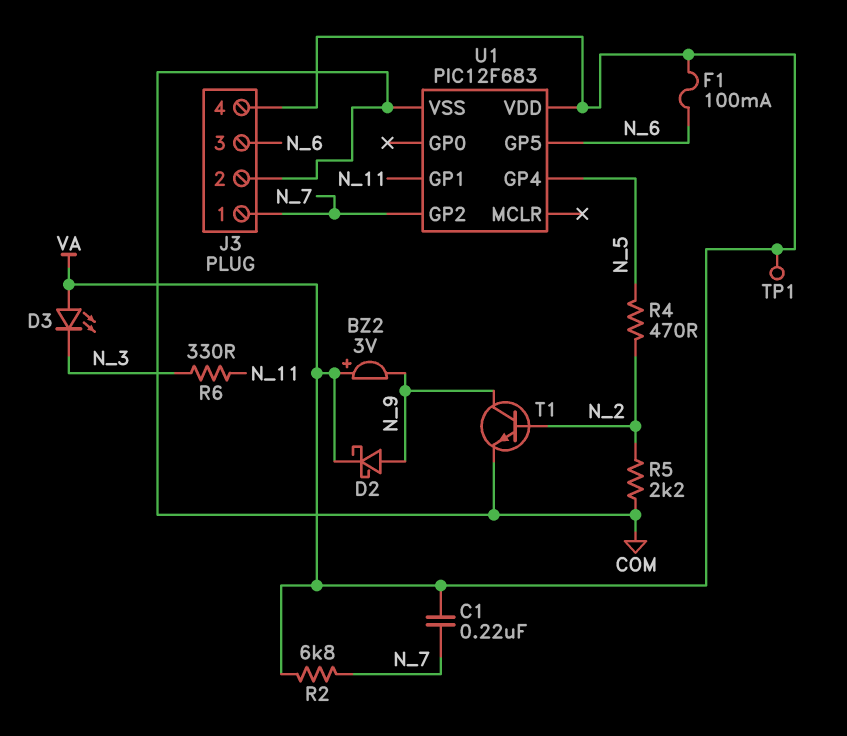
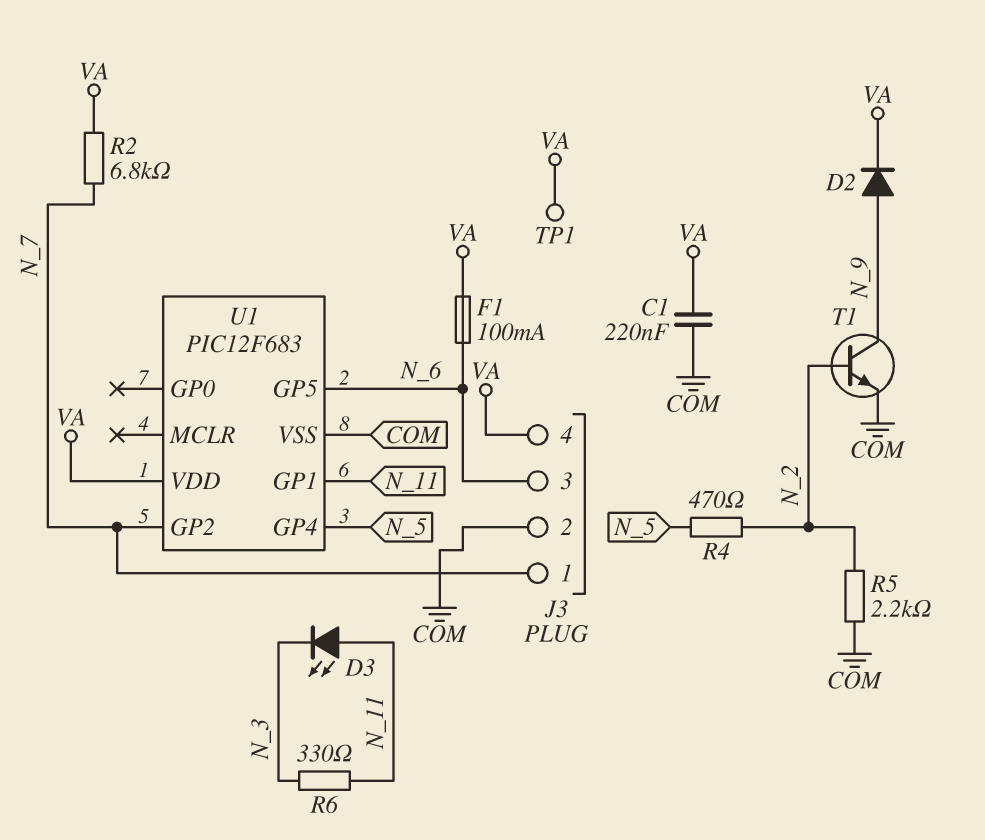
BZ2: buzzer 3V (plus VA, minus N_9) -> none
C1: 220nF (N_7, VA) -> 220nF (COM, VA)
D2: schottky (A N_9, K VA) -> diode (A N_9, K VA)
D3: LED (A VA, K N_3) -> LED (A N_11, K N_3)

